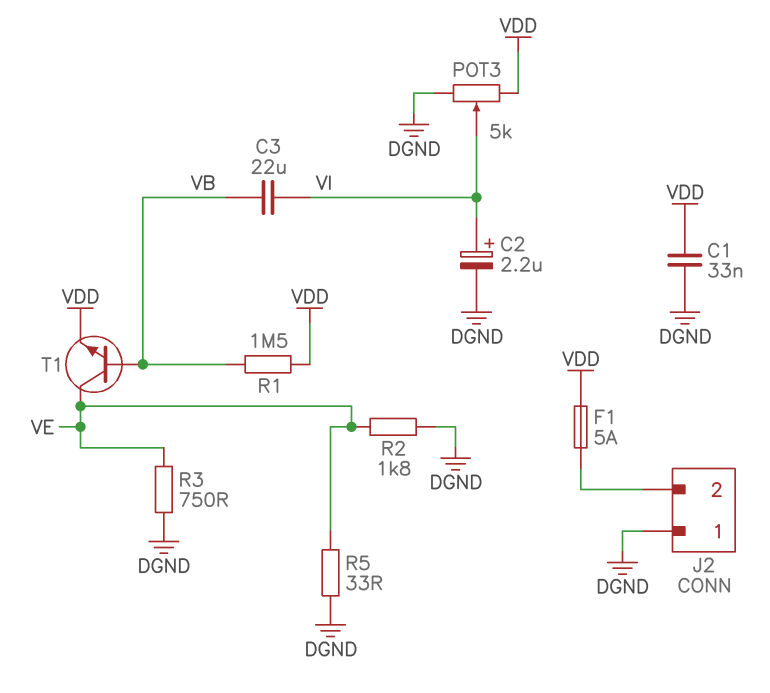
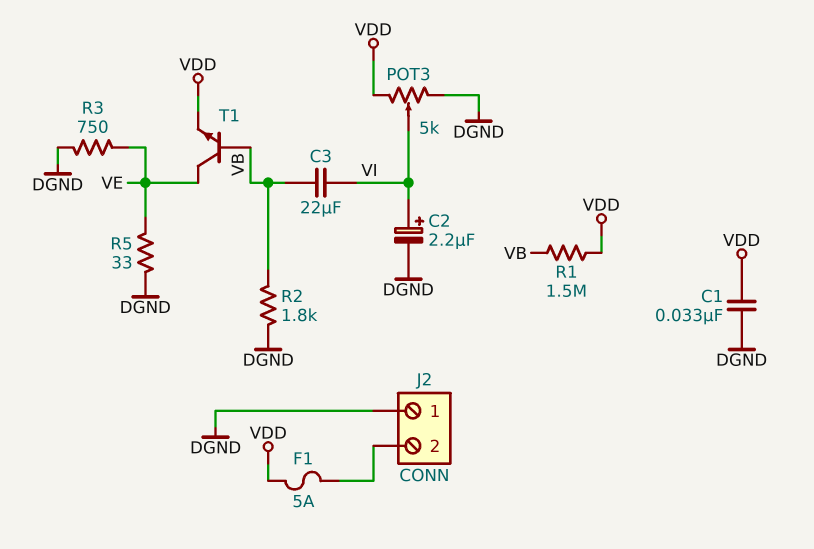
R2: 1.8k (DGND, VE) -> 1.8k (DGND, VB)

